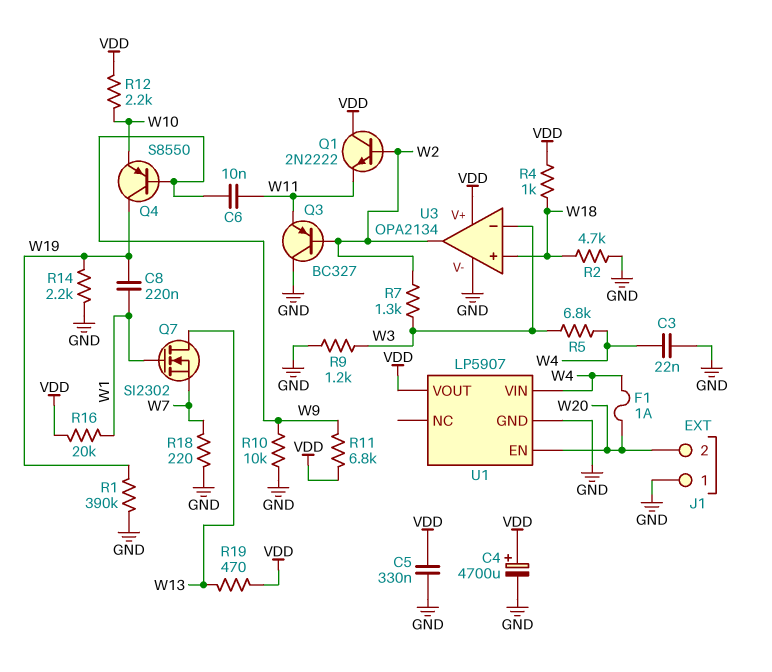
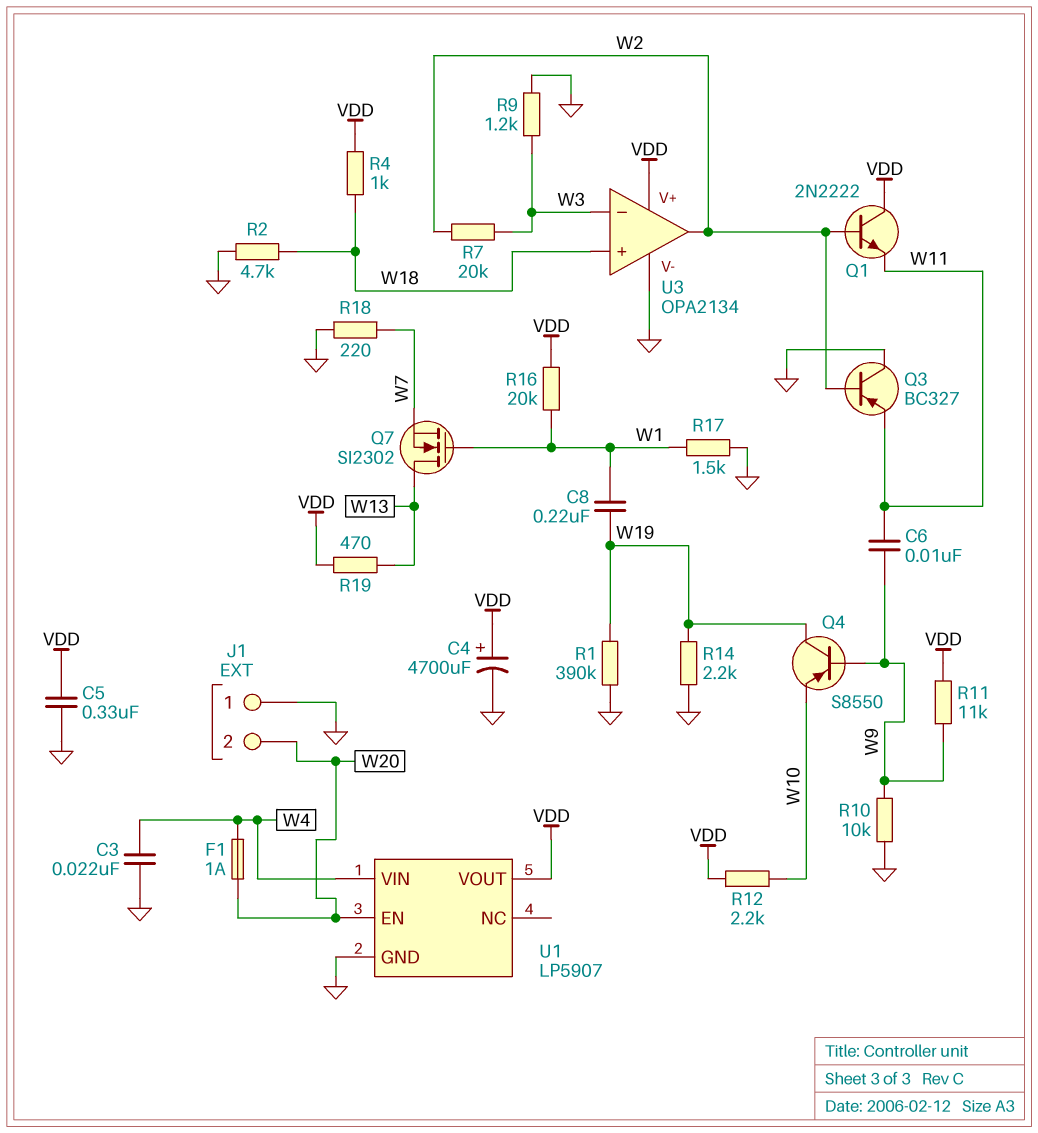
R5: 6.8k (W3, W4) -> none
R7: 1.3k (W2, W3) -> 20k (W2, W3)
R11: 6.8k (VDD, W9) -> 11k (VDD, W9)
R17: none -> 1.5k (GND, W1)

